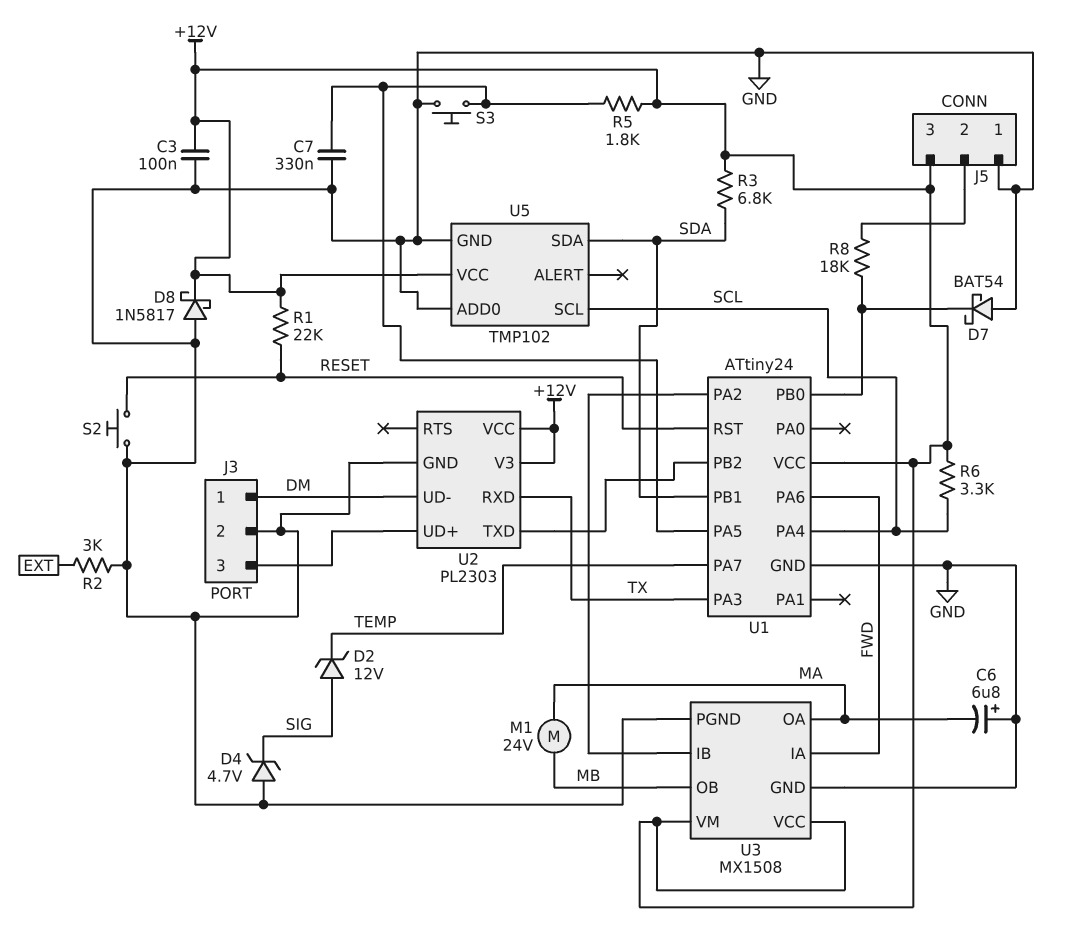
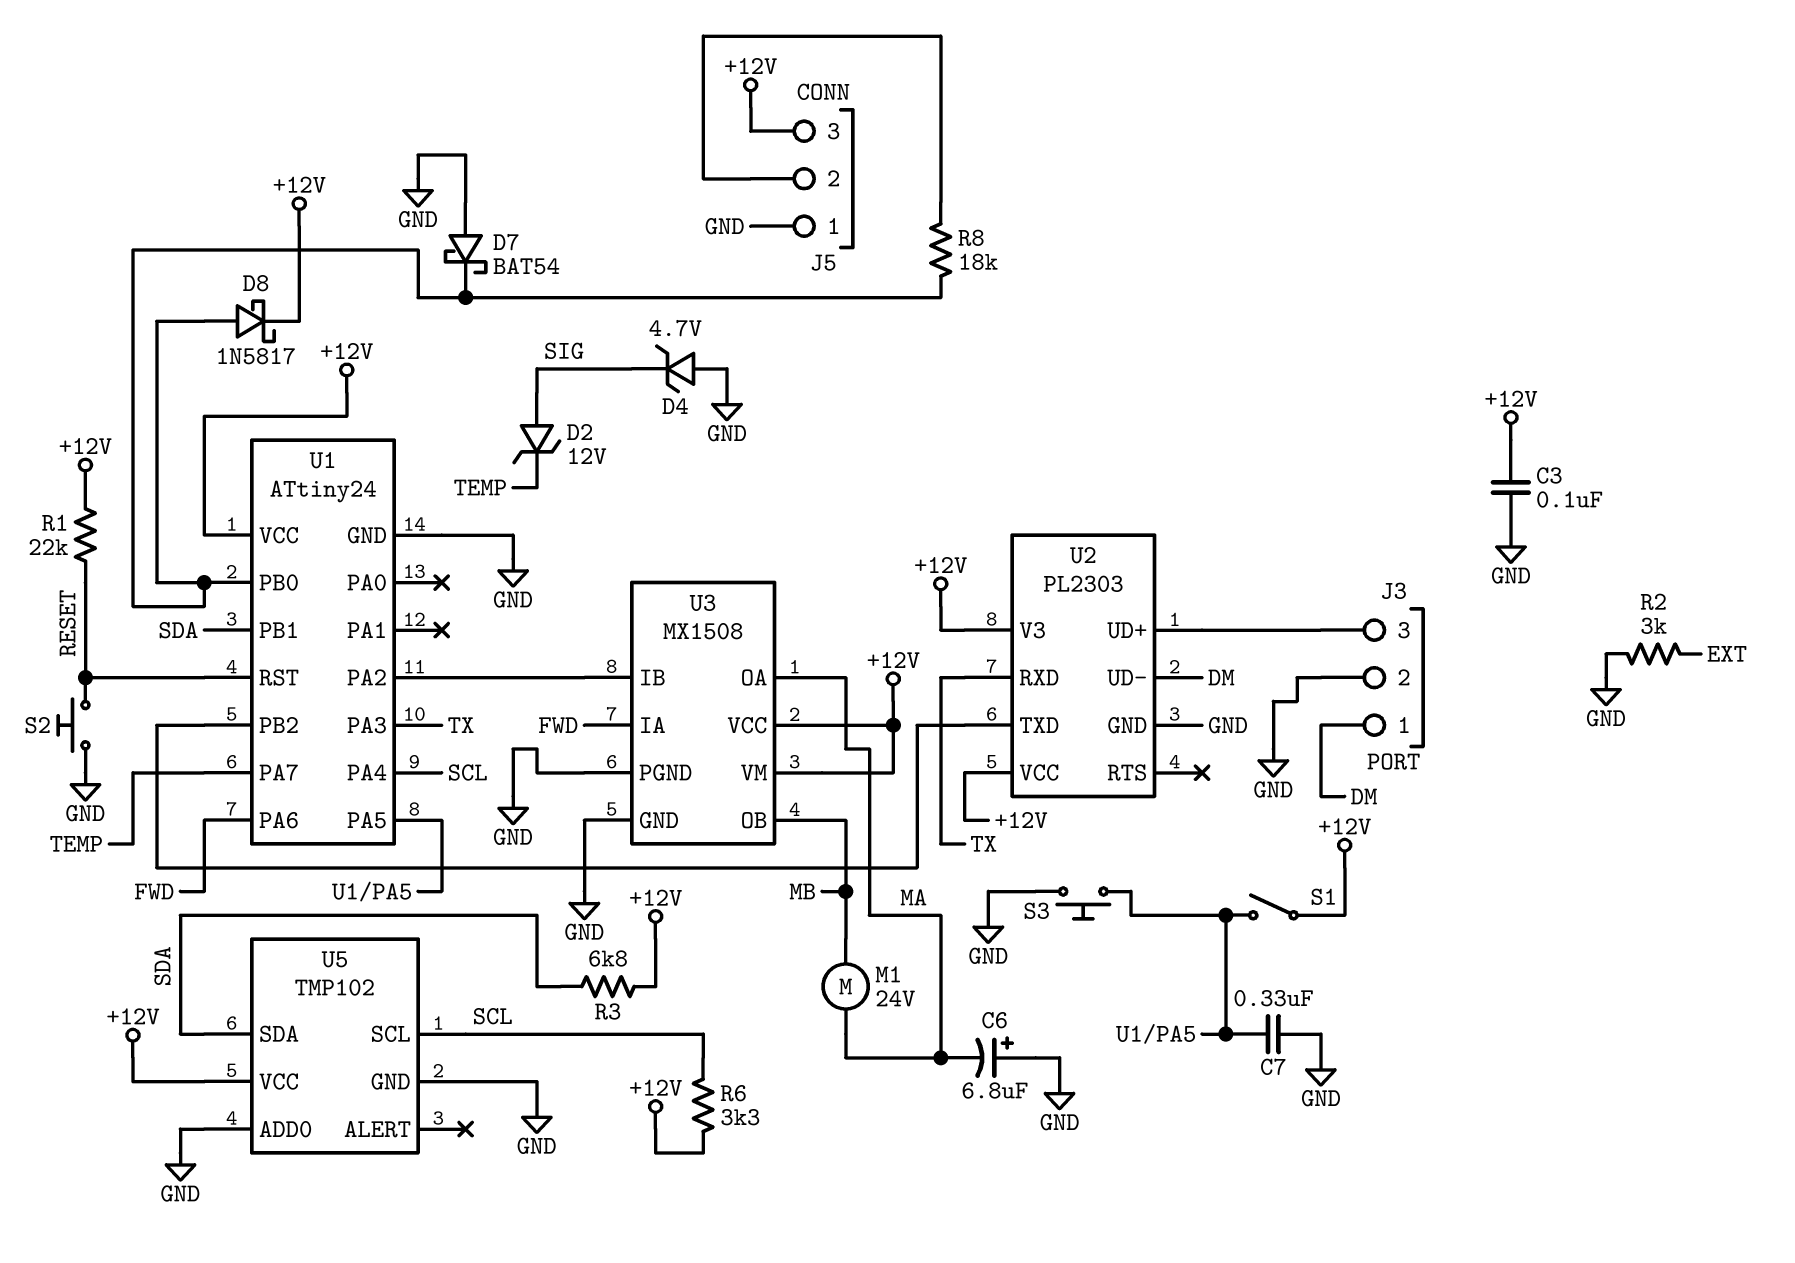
D8: schottky 1N5817 (A GND, K +12V) -> schottky 1N5817 (A U1/PB0, K +12V)
R5: 1.8k (+12V, U1/PA5) -> none
S1: none -> switch (+12V, U1/PA5)

